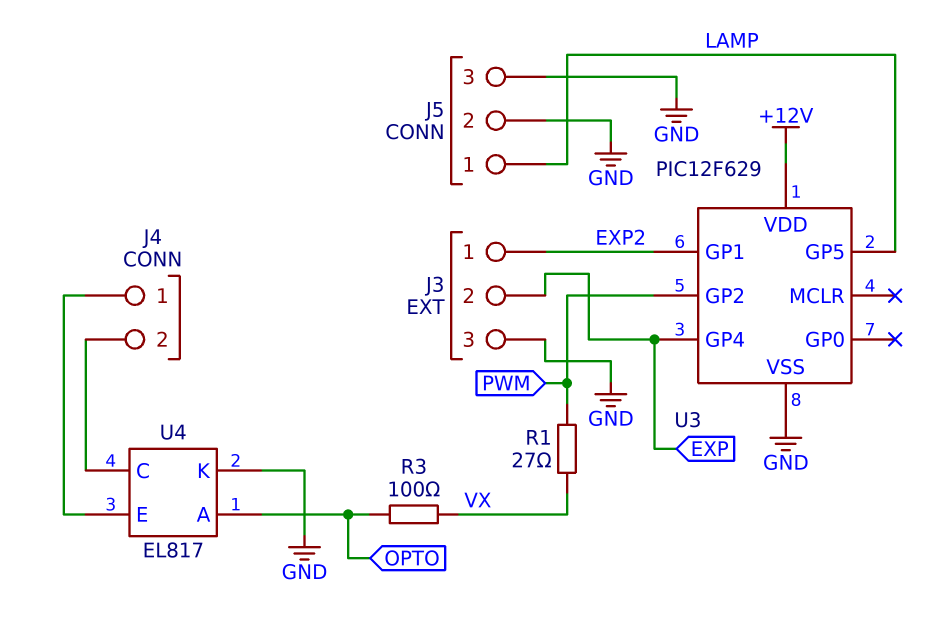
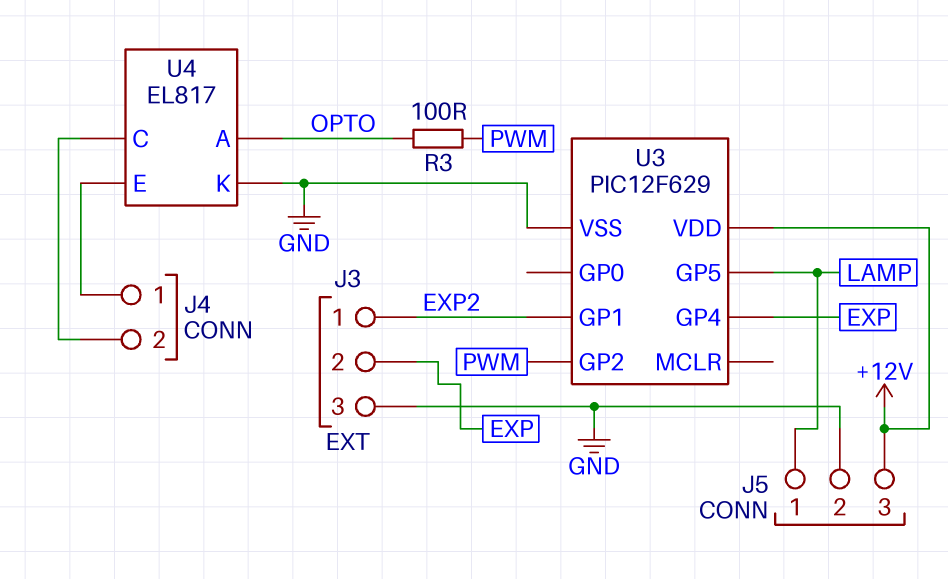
J5 pin 3: GND -> +12V
R1: 27 (PWM, VX) -> none
R3: 100 (OPTO, VX) -> 100 (OPTO, PWM)

